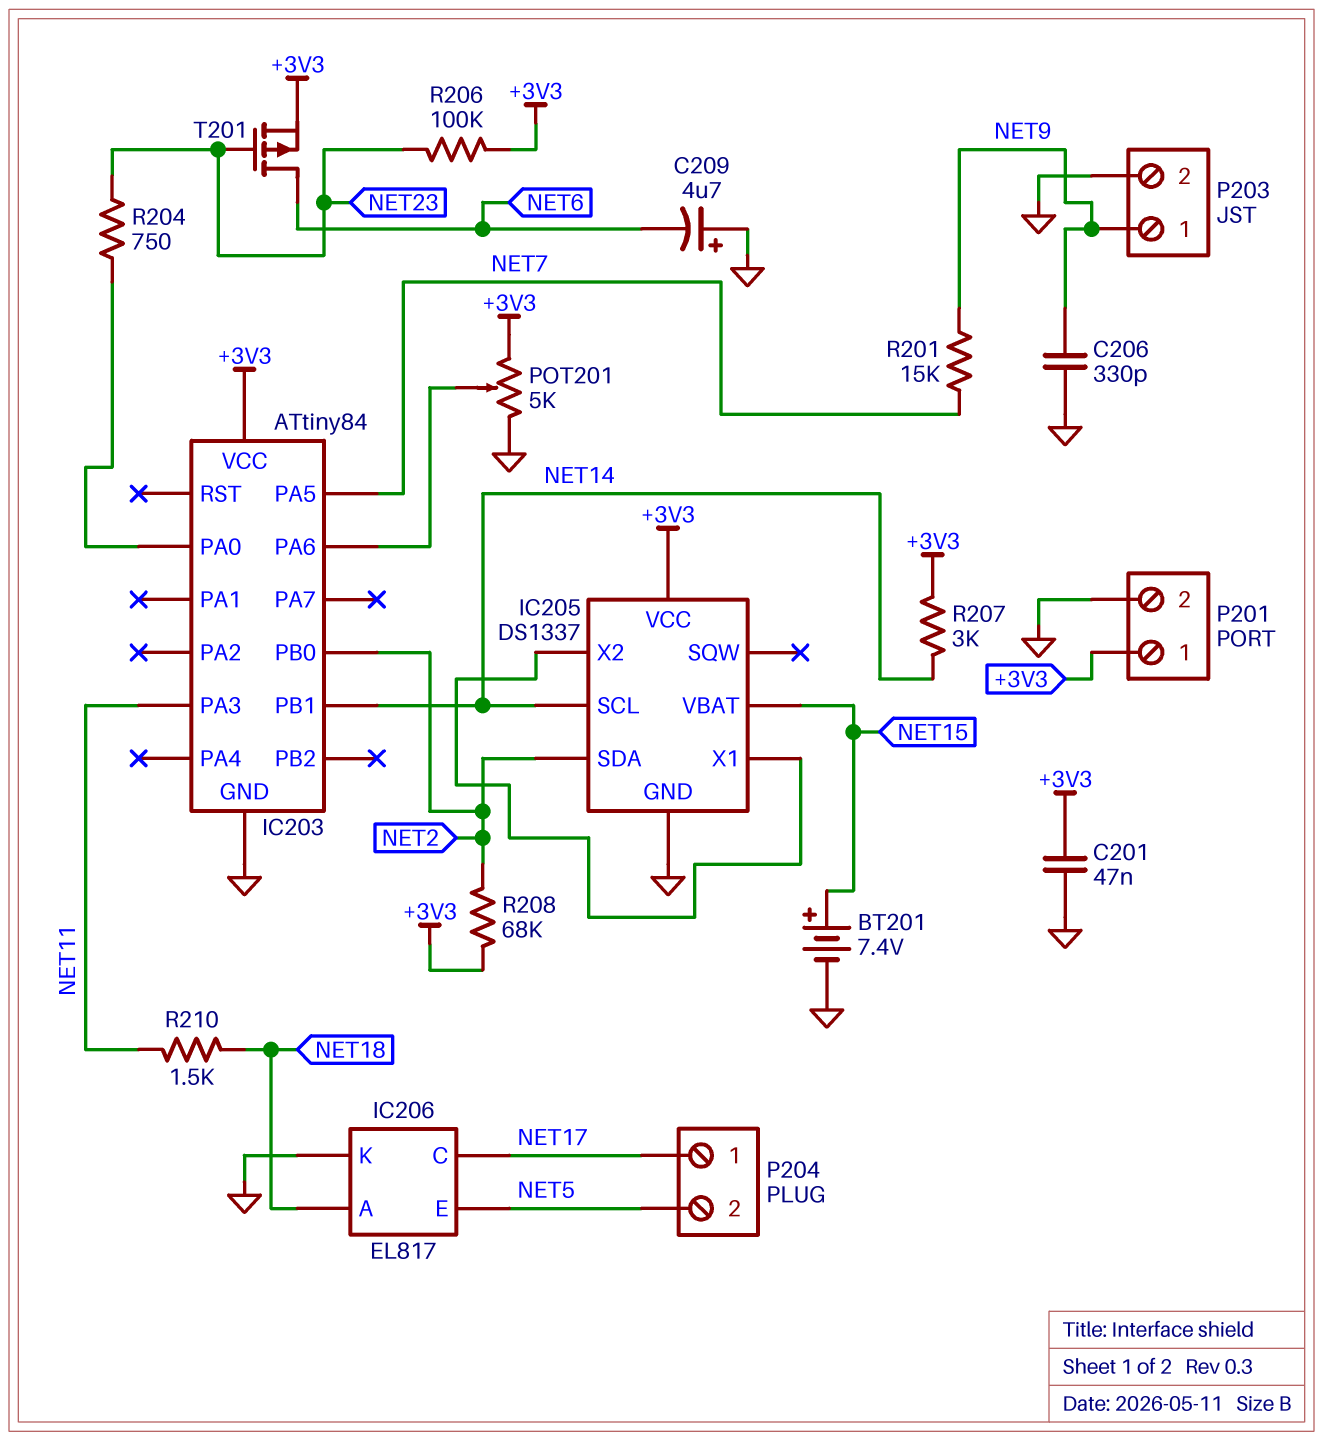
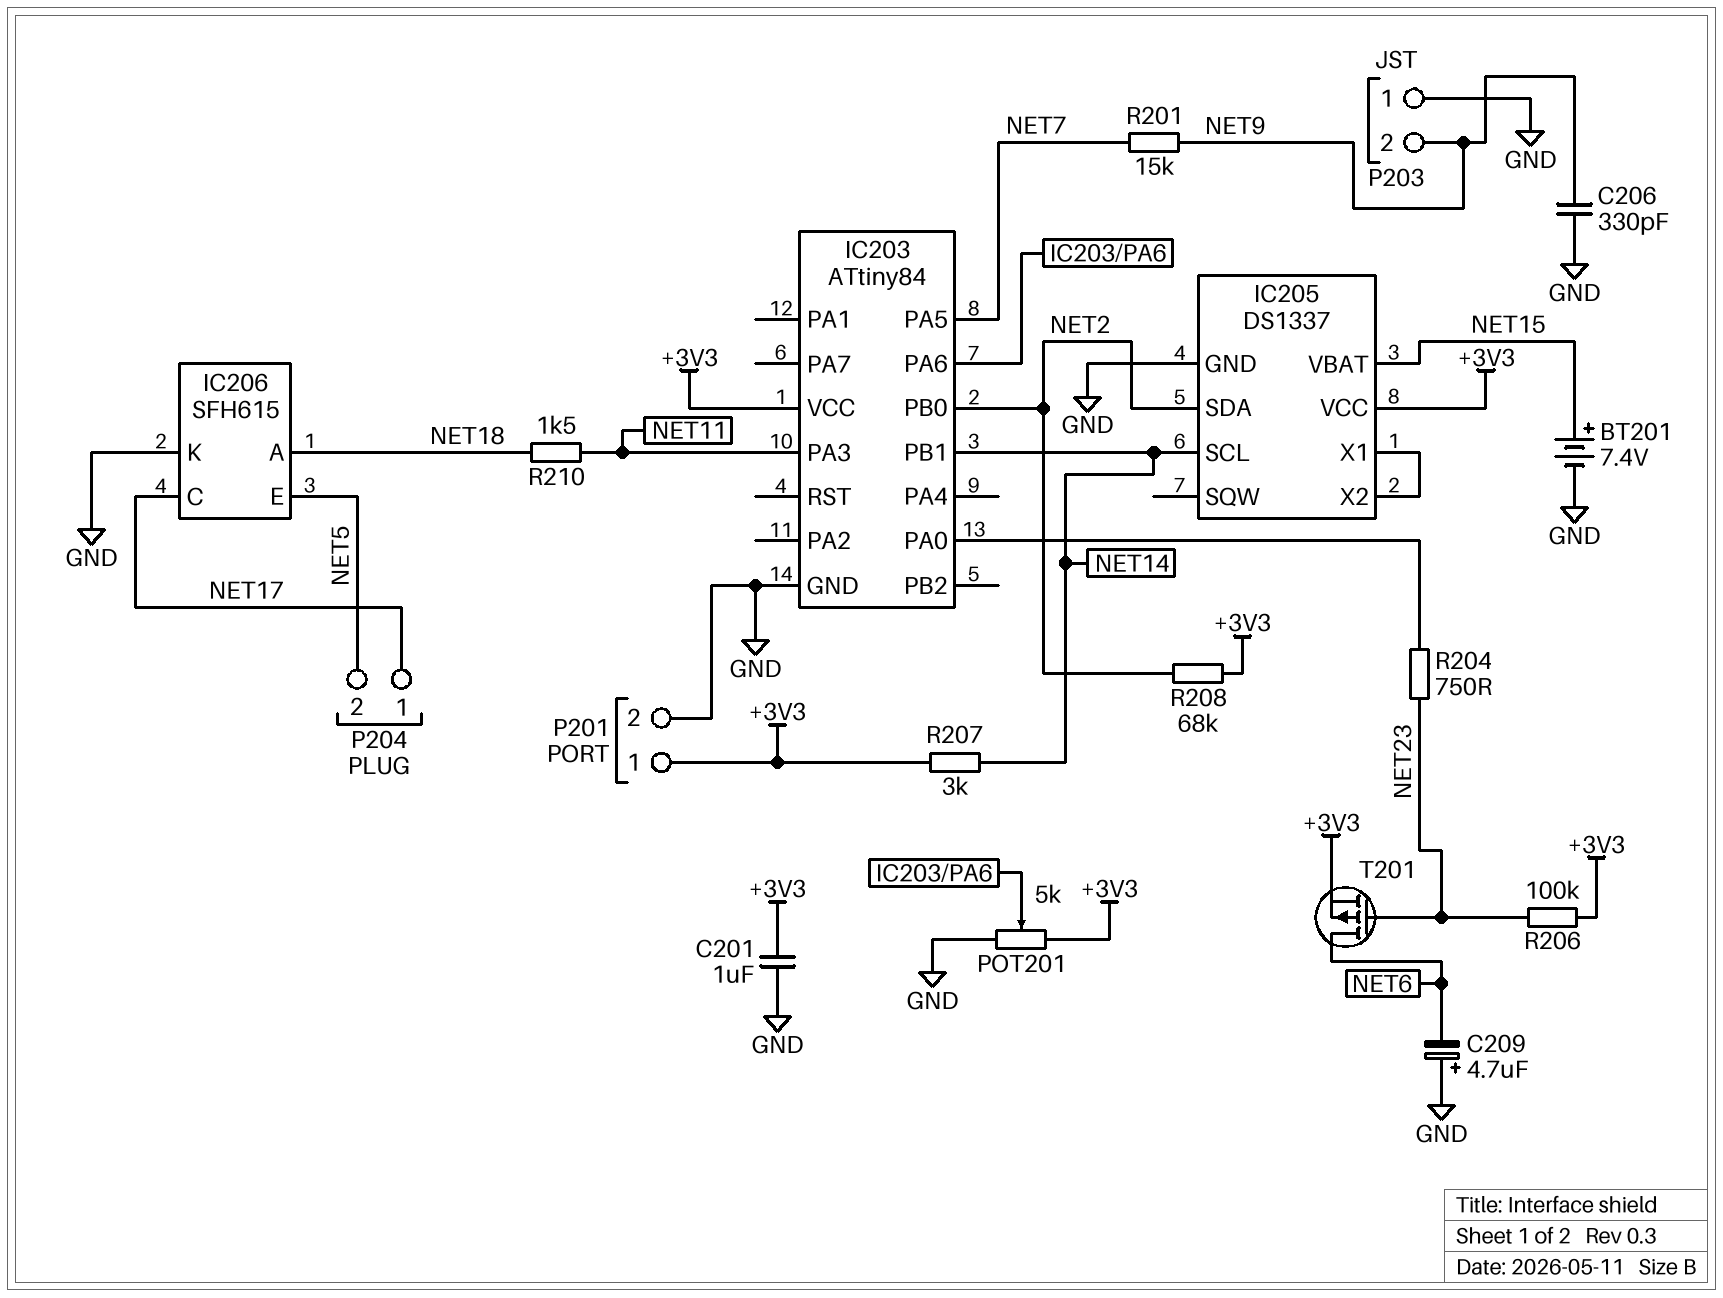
C201: 47nF (+3V3, GND) -> 1uF (+3V3, GND)
IC206: EL817 -> SFH615
P203 pin 1: NET9 -> GND
P203 pin 2: GND -> NET9

